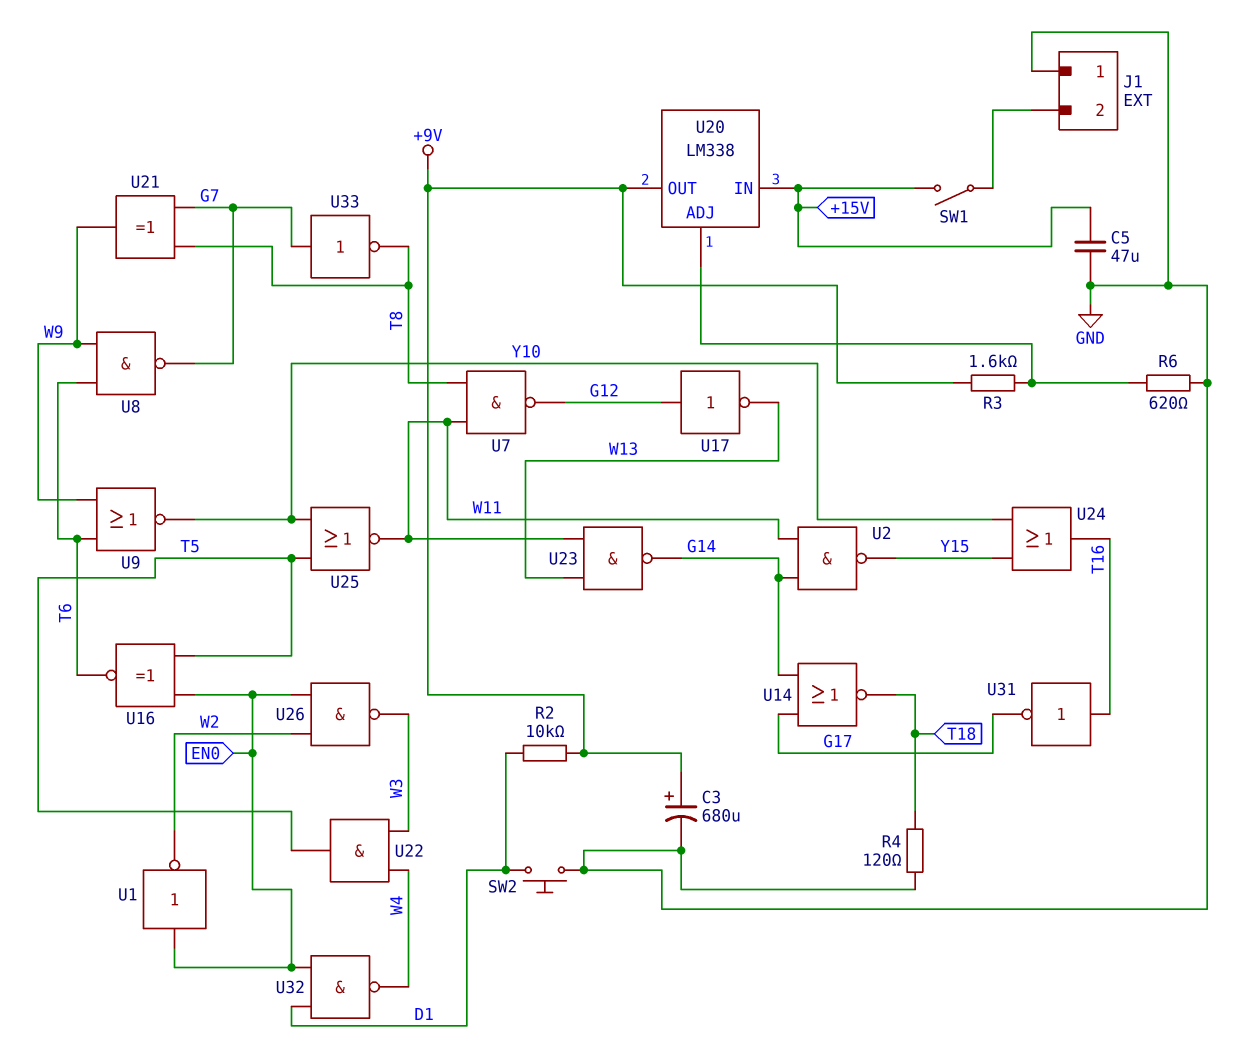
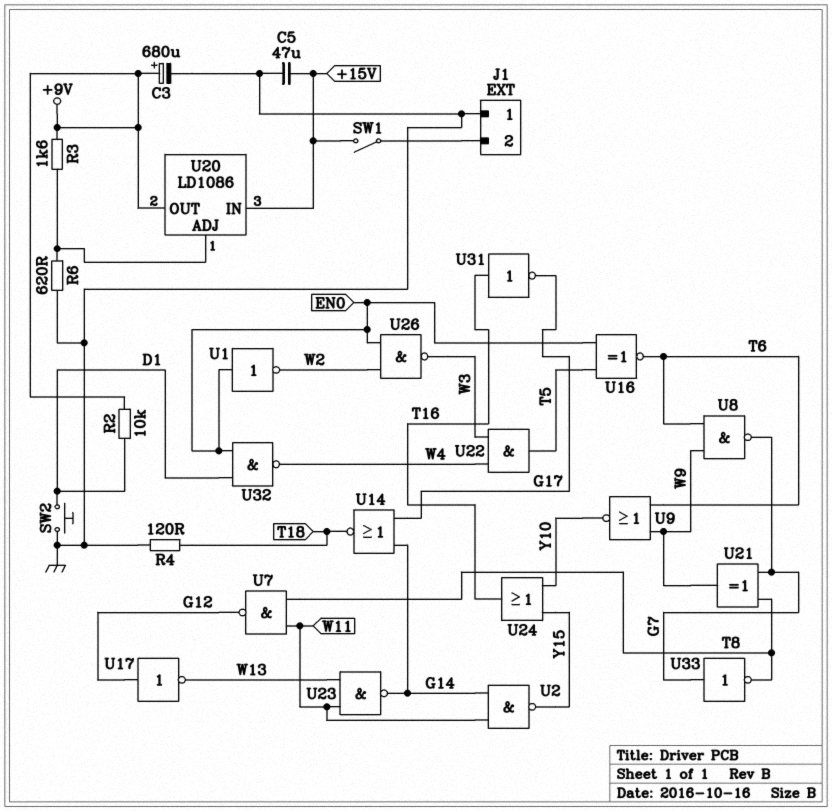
U20: LM338 -> LD1086
U25: NOR (in T5, in Y10, out W11) -> none

